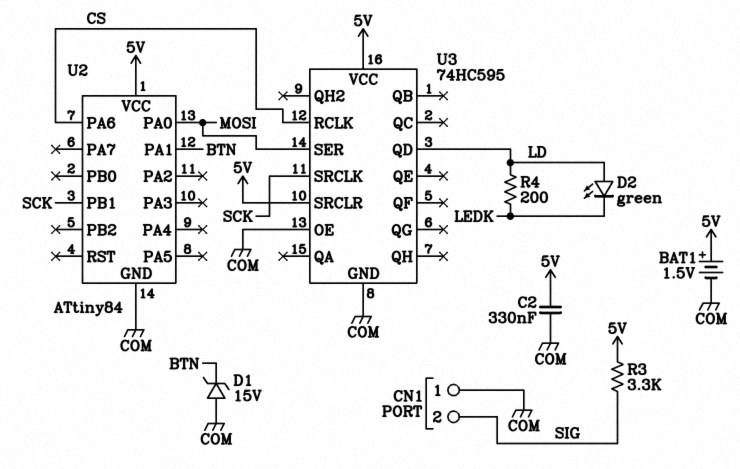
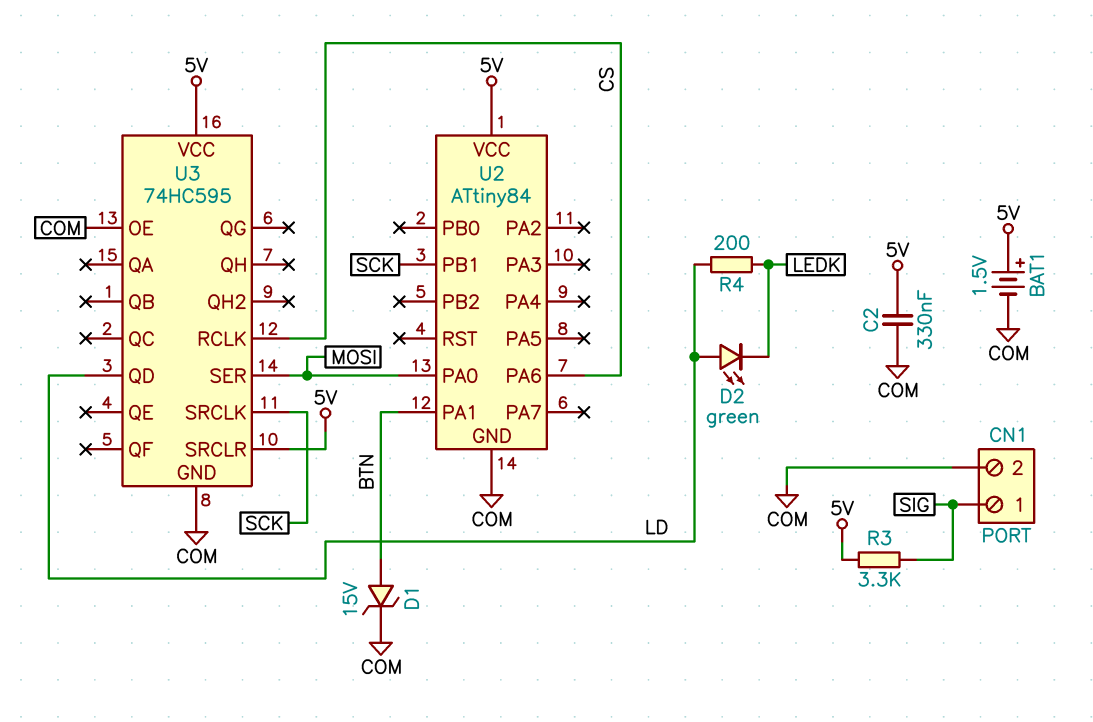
CN1 pin 1: COM -> SIG
CN1 pin 2: SIG -> COM
D1: zener 15V (A COM, K BTN) -> zener 15V (A BTN, K COM)

